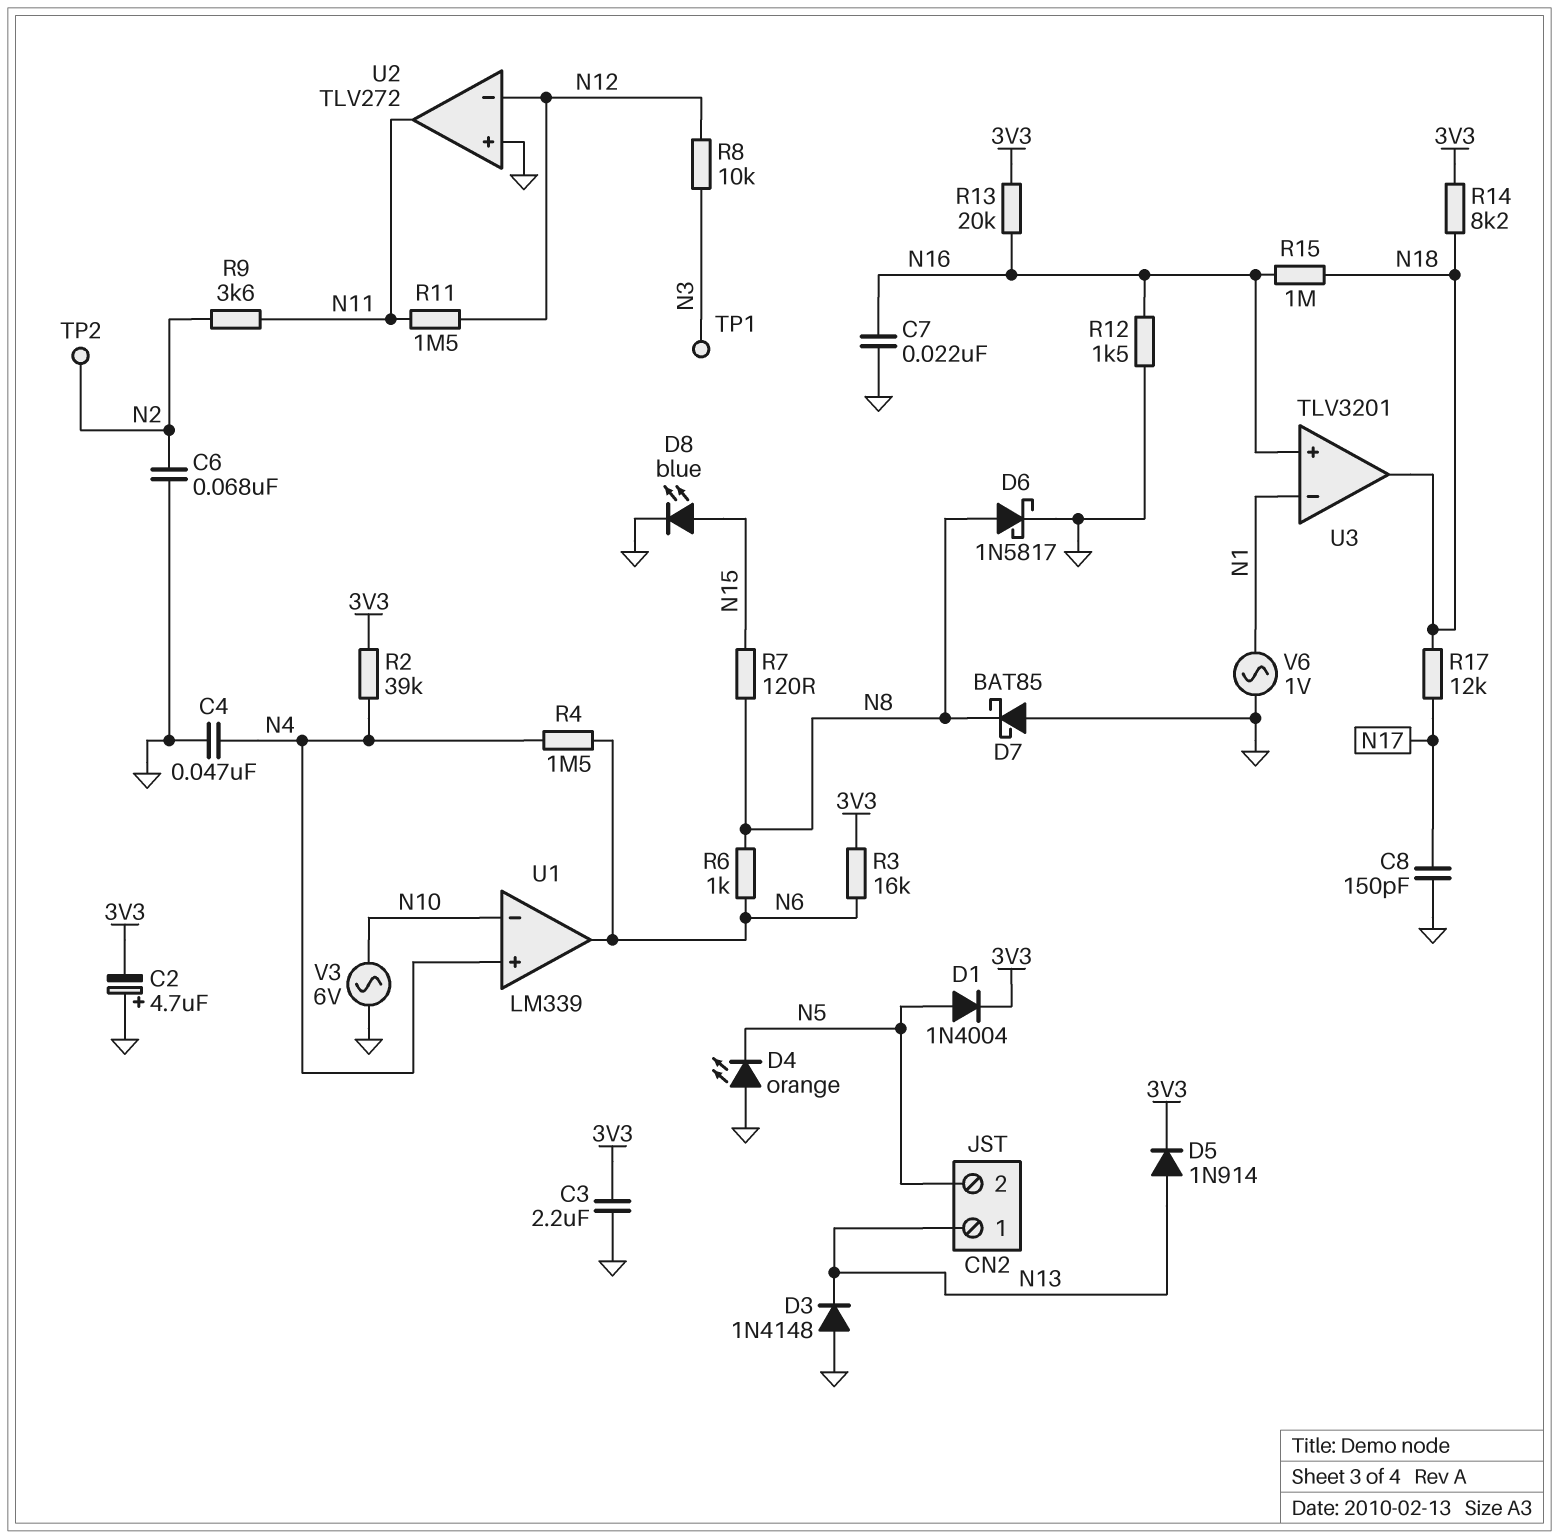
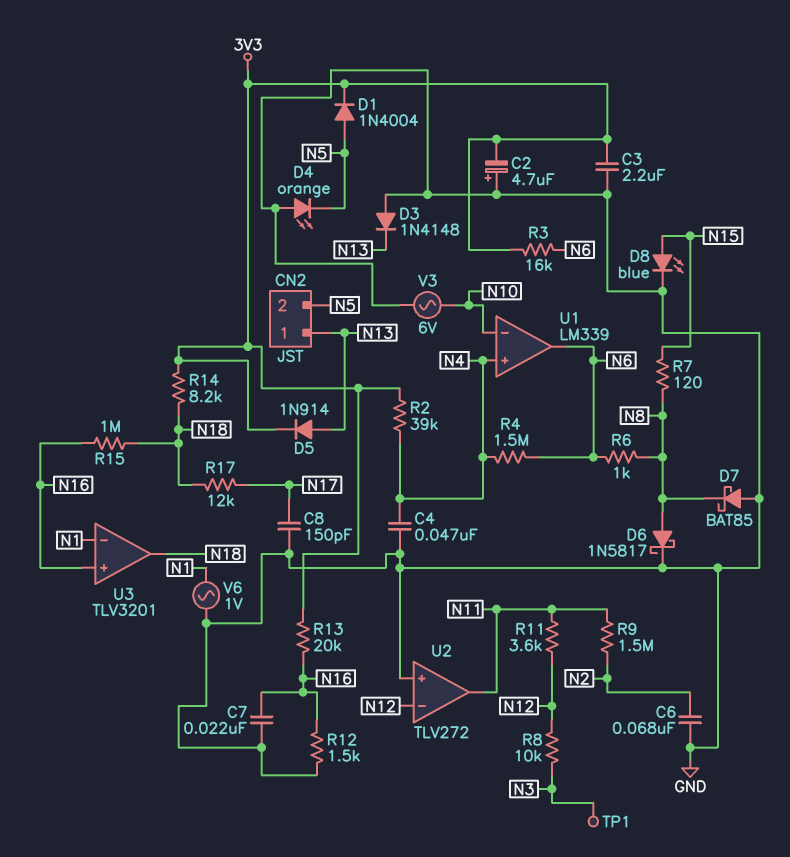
R9: 3.6k (N2, N11) -> 1.5M (N2, N11)
R11: 1.5M (N11, N12) -> 3.6k (N11, N12)
TP2: test point (N2) -> none

